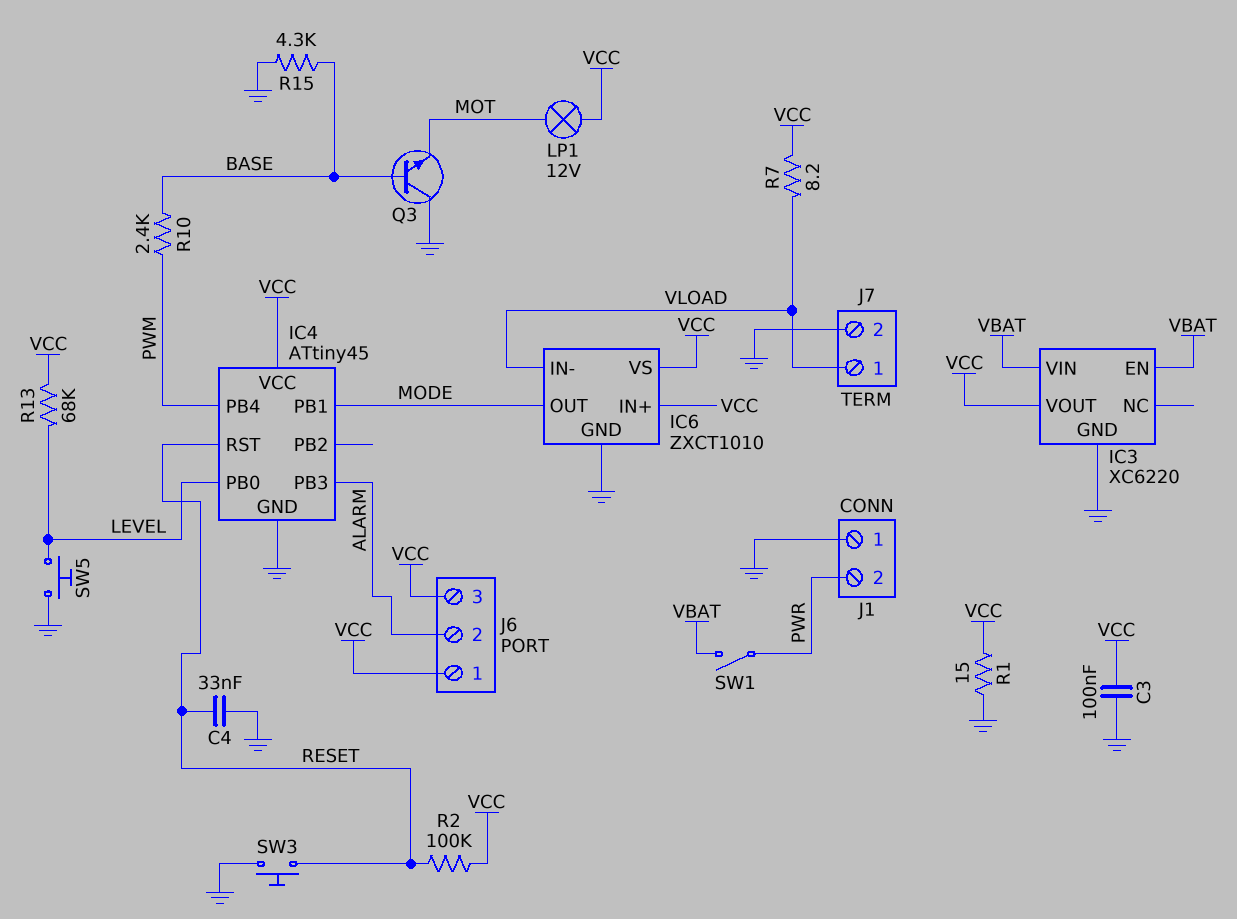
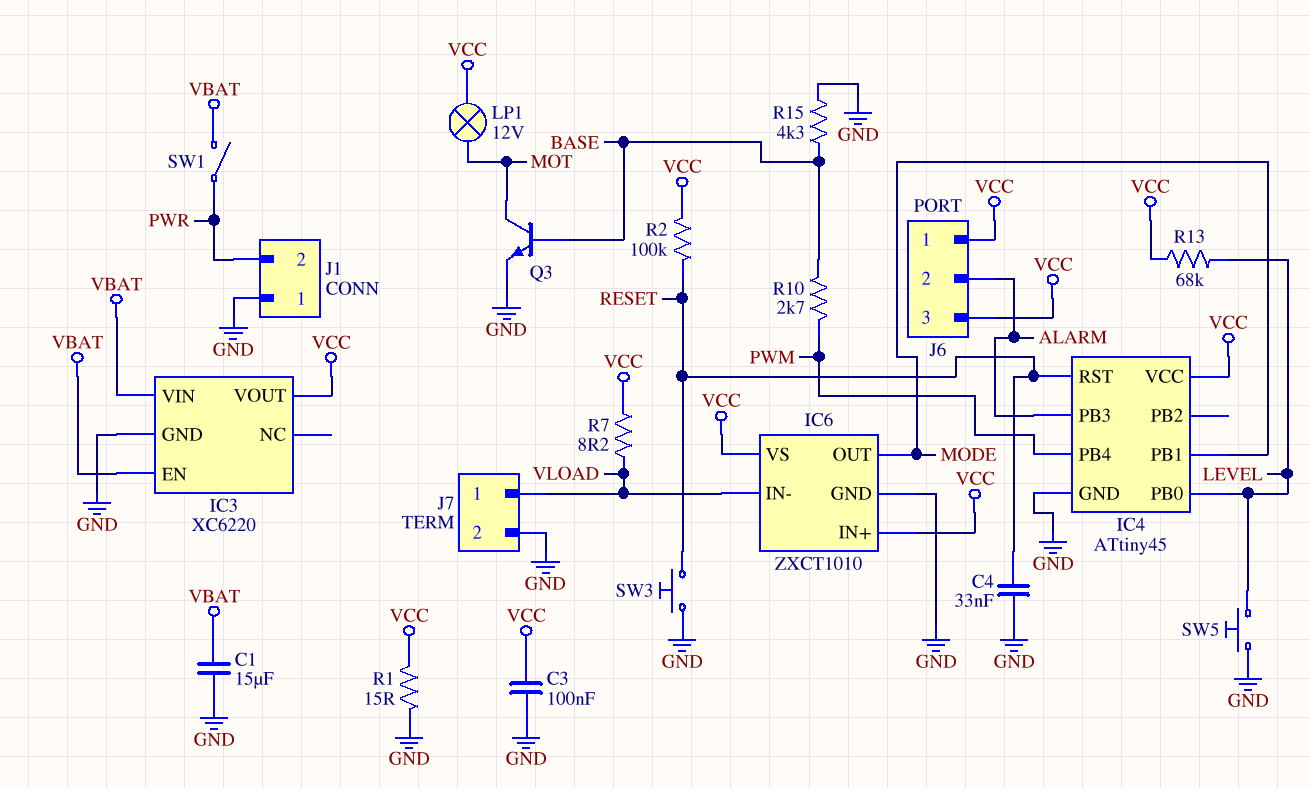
C1: none -> 15uF (GND, VBAT)
Q3: NPN (B BASE, C GND, E MOT) -> NPN (B BASE, C MOT, E GND)
R10: 2.4k (BASE, PWM) -> 2.7k (BASE, PWM)

